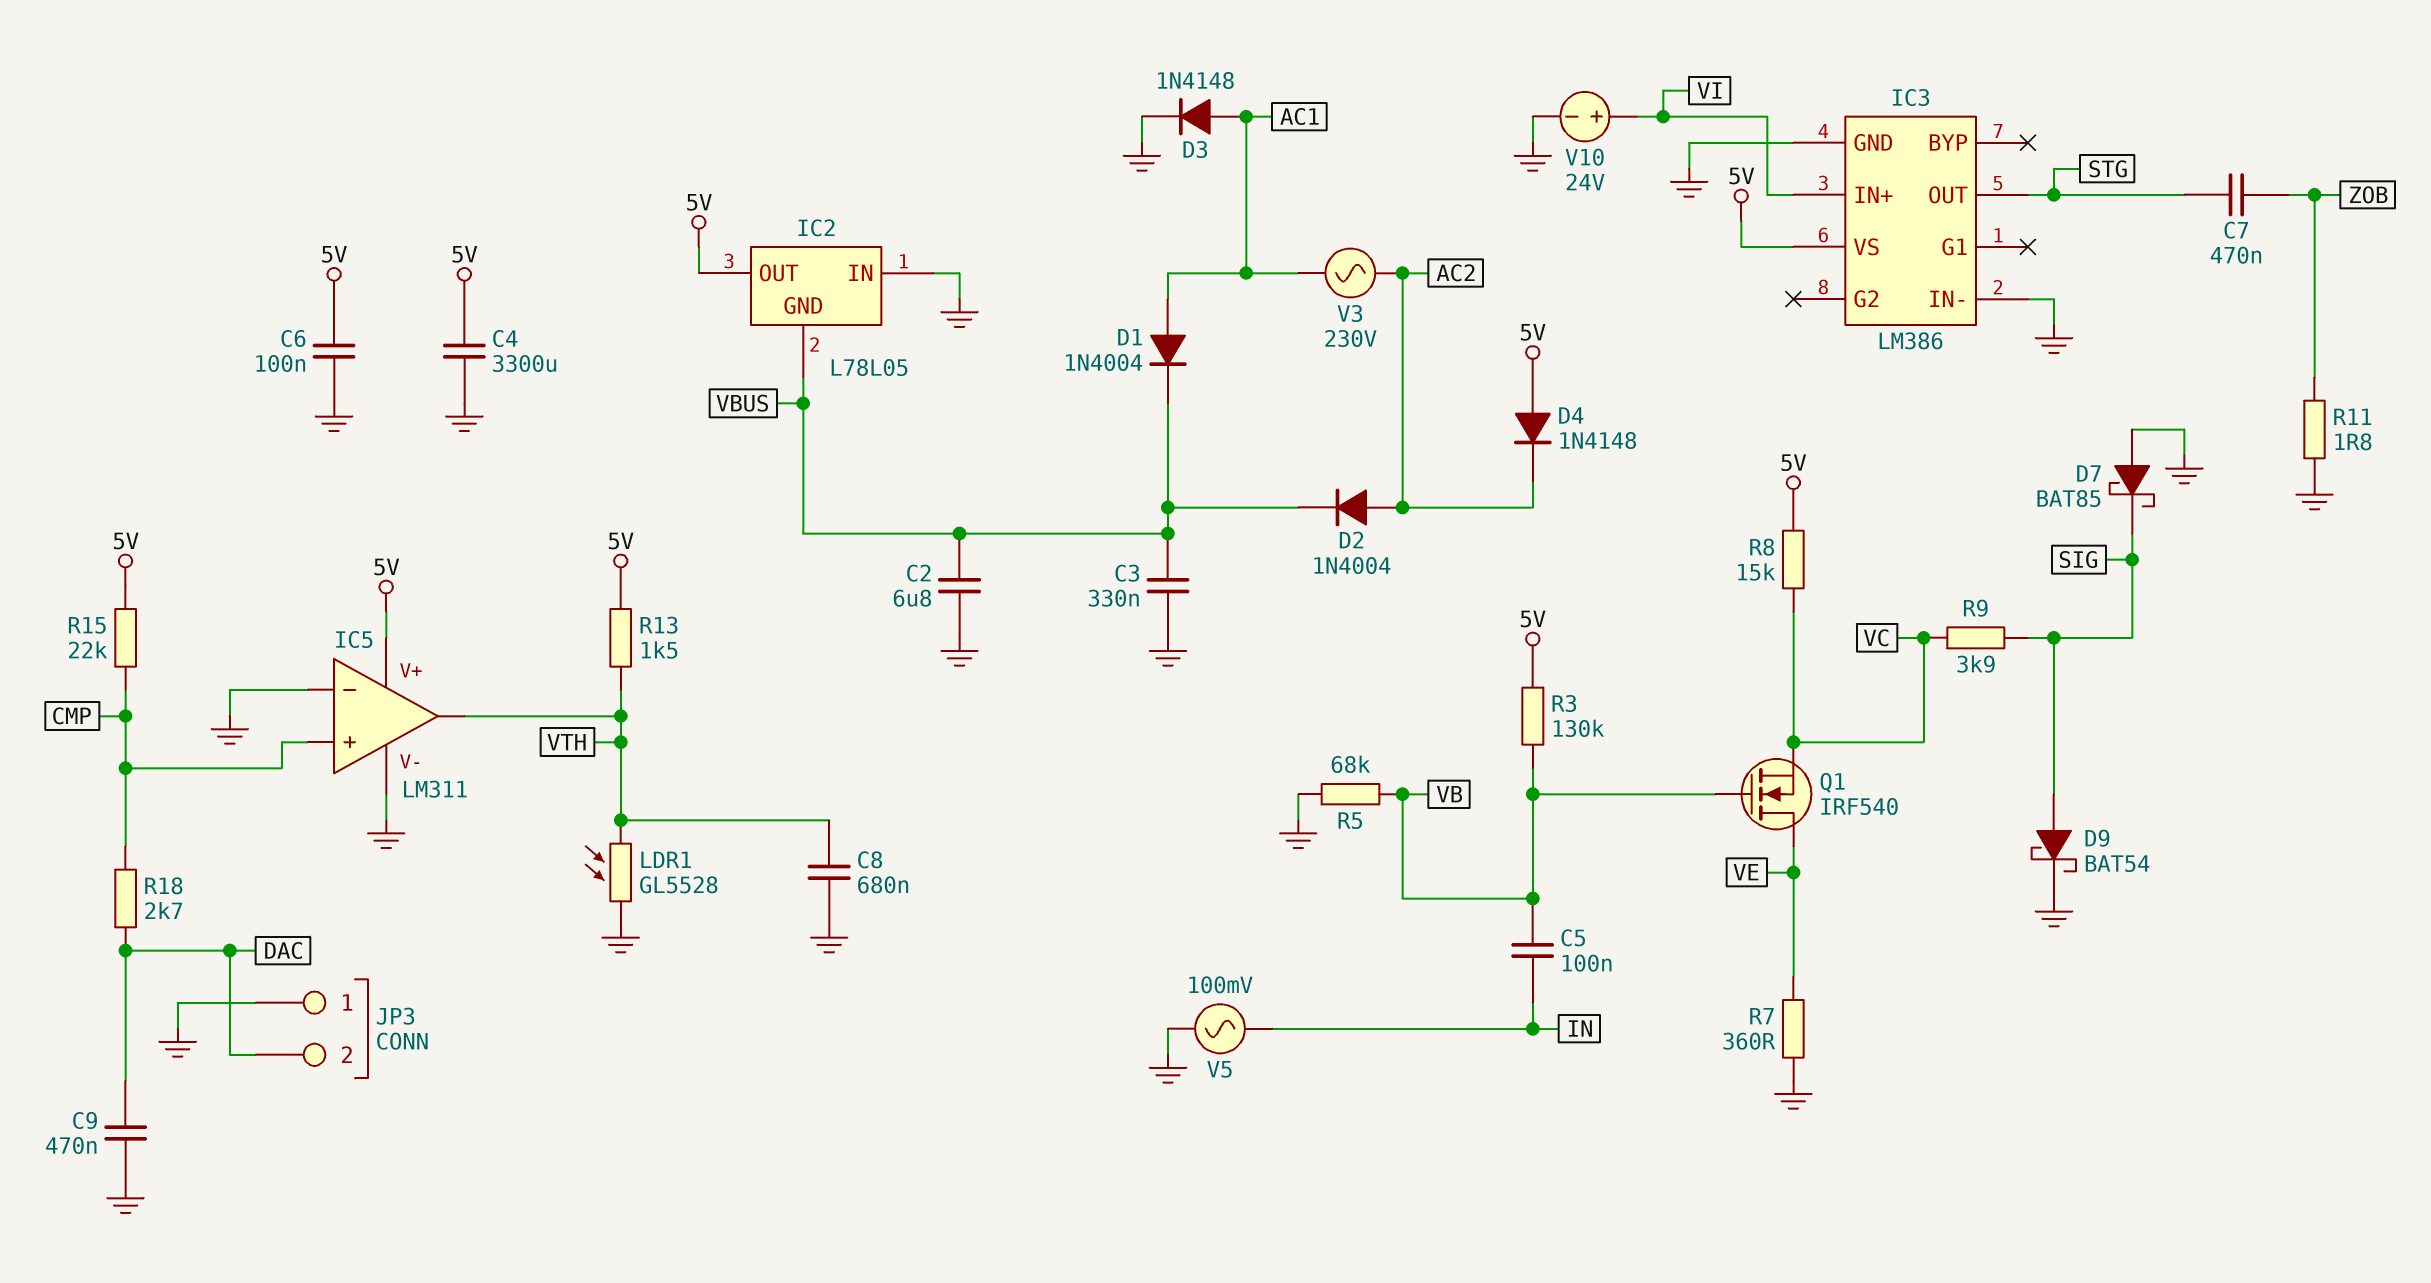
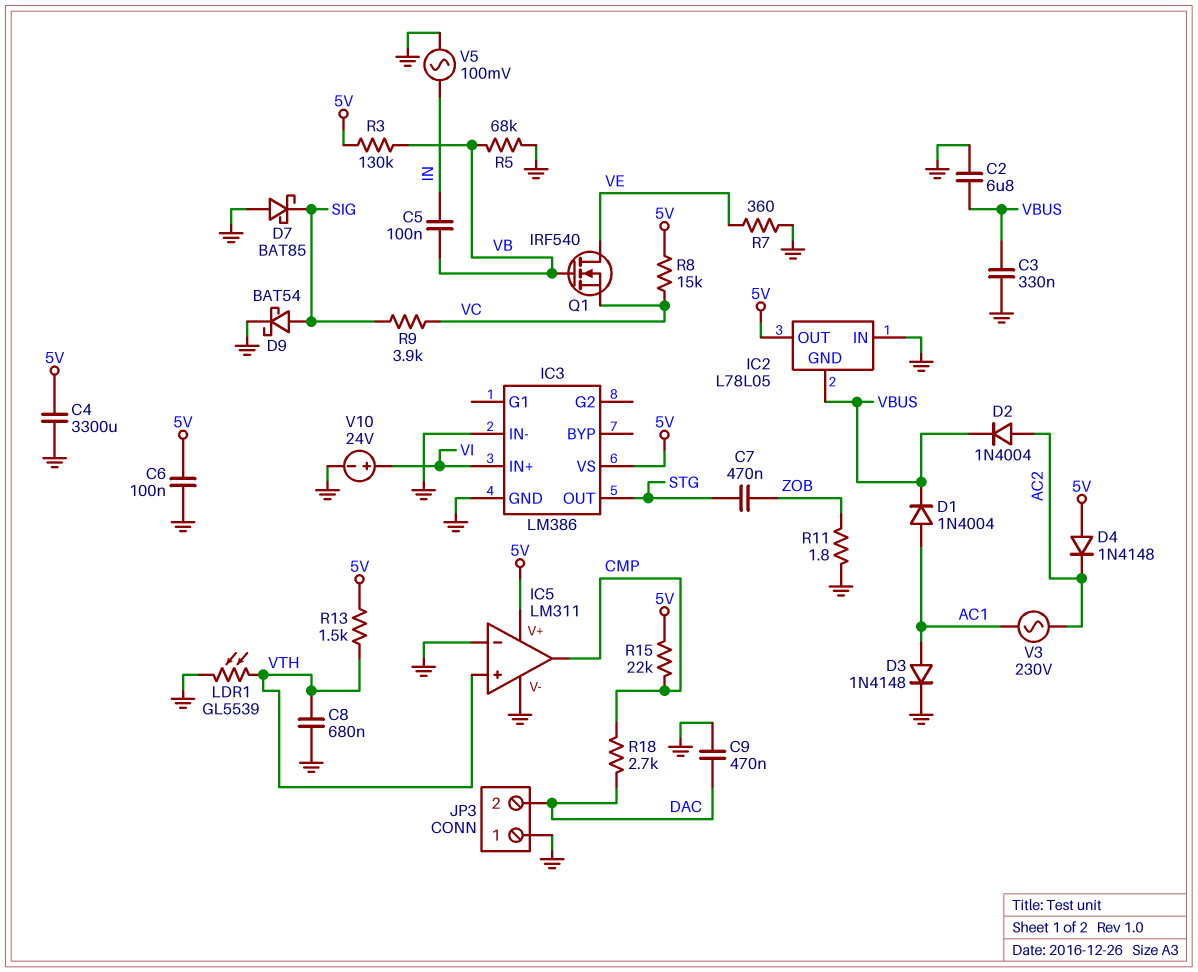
IC5 pin in+: CMP -> VTH
IC5 pin out: VTH -> CMP
LDR1: GL5528 (GND, VTH) -> GL5539 (GND, VTH)

